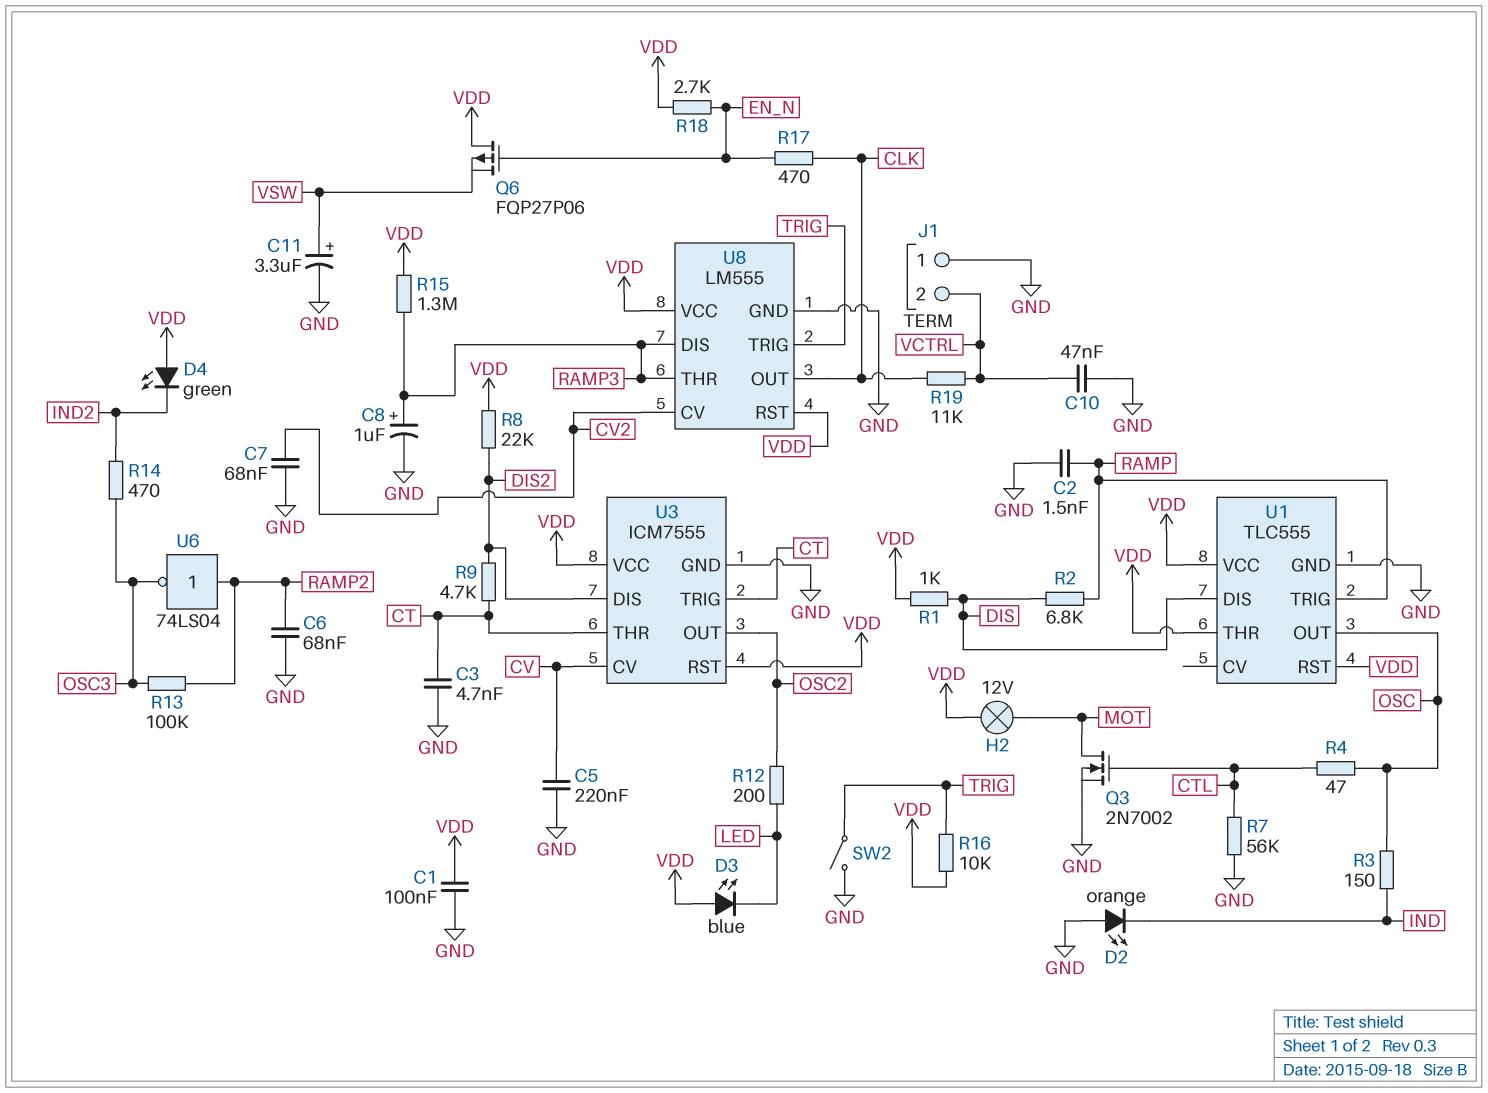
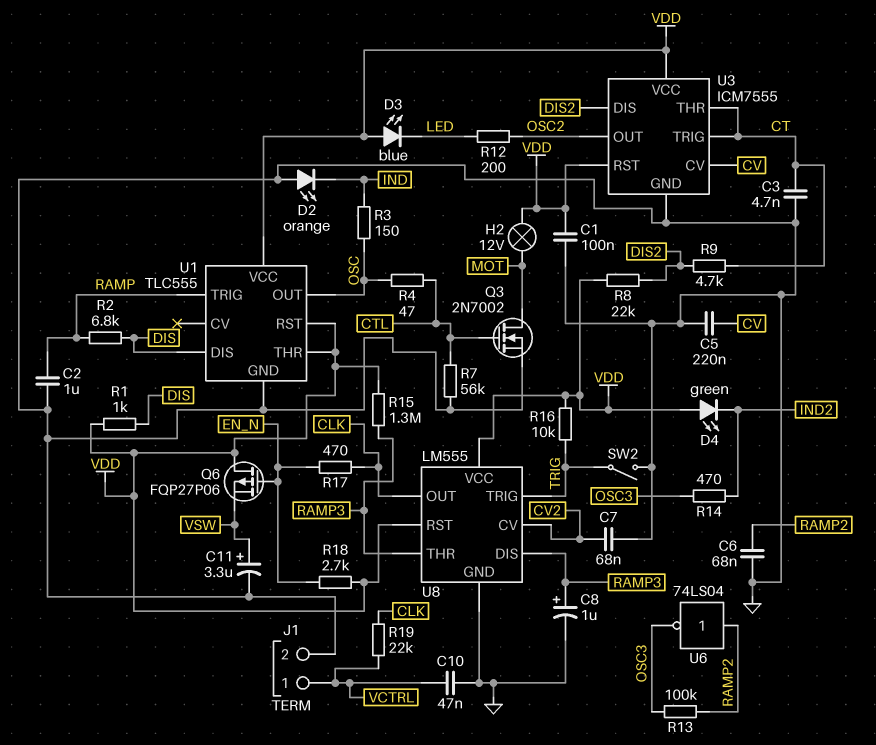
C2: 1.5nF (GND, RAMP) -> 1uF (GND, RAMP)
J1 pin 1: GND -> VCTRL
J1 pin 2: VCTRL -> GND
R19: 11k (CLK, VCTRL) -> 22k (CLK, VCTRL)

